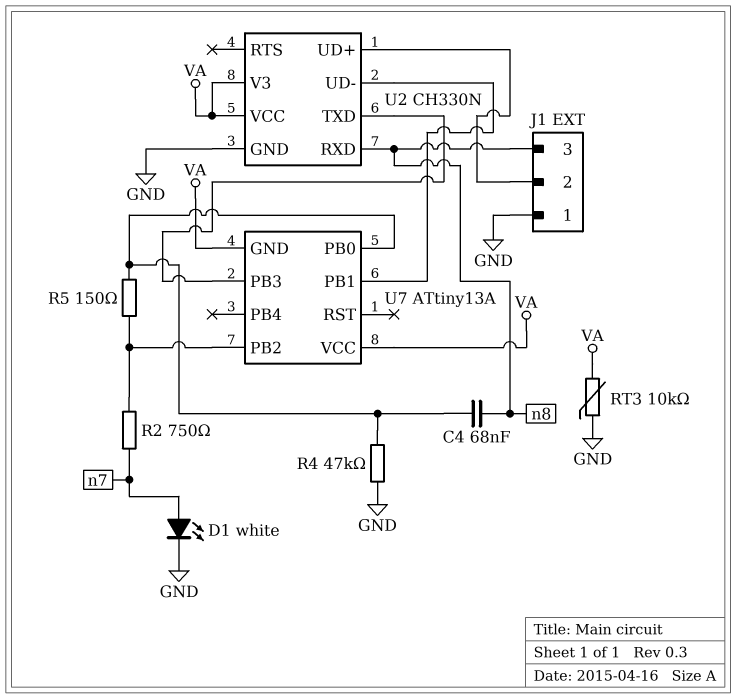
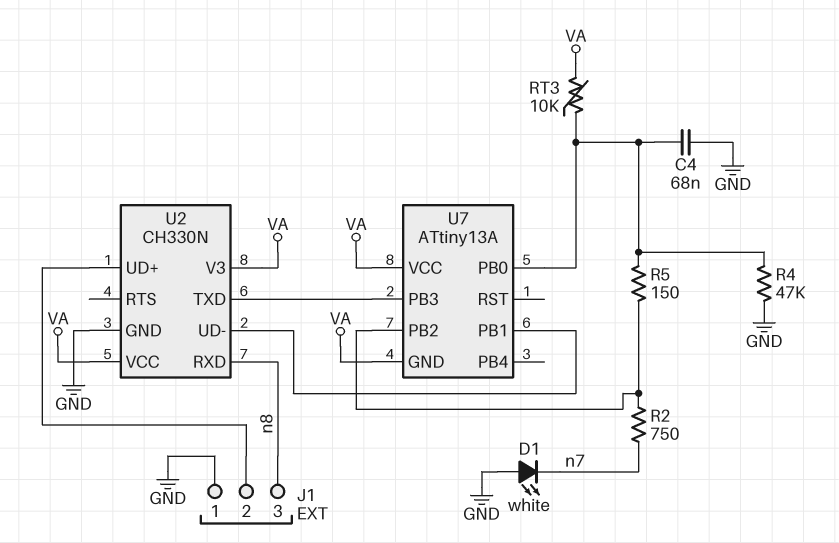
C4: 68nF (U7/PB0, n8) -> 68nF (GND, U7/PB0)
D1: LED white (A n7, K GND) -> LED white (A GND, K n7)
RT3: 10k (GND, VA) -> 10k (U7/PB0, VA)

